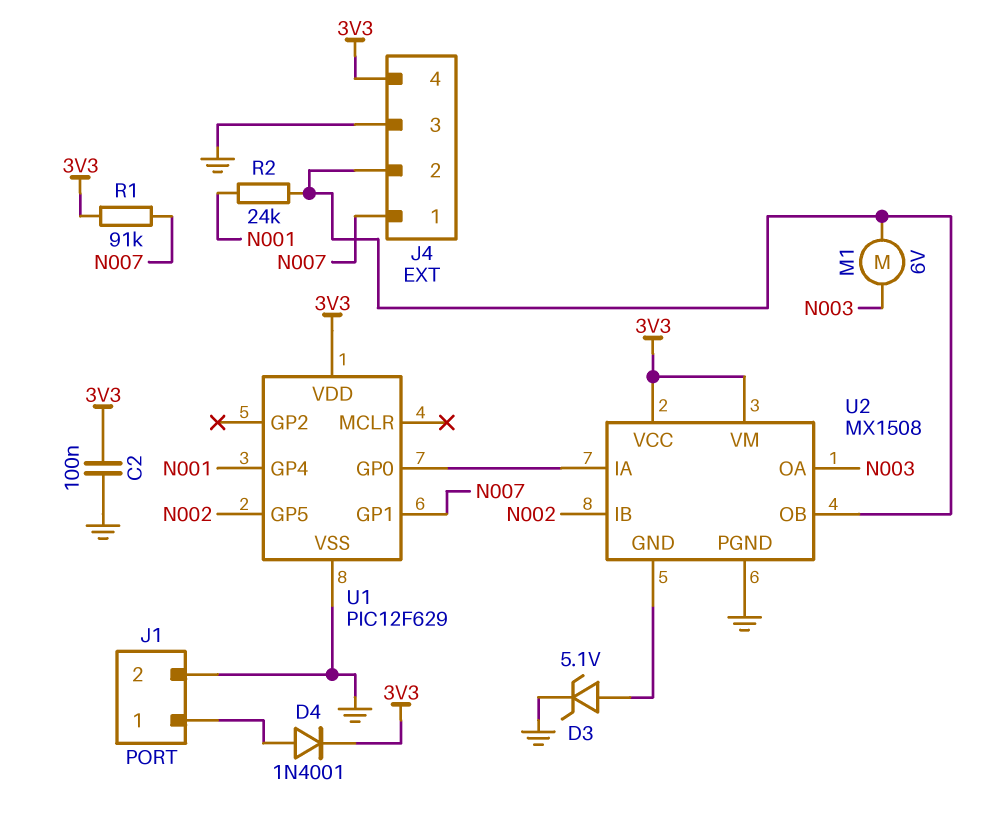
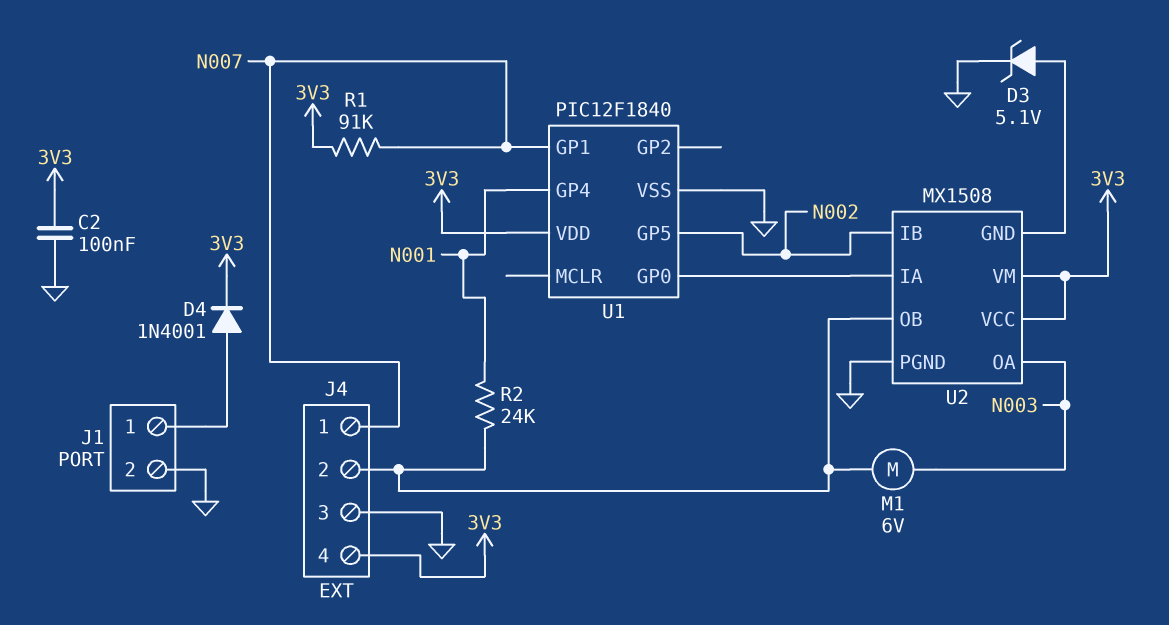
U1: PIC12F629 -> PIC12F1840

